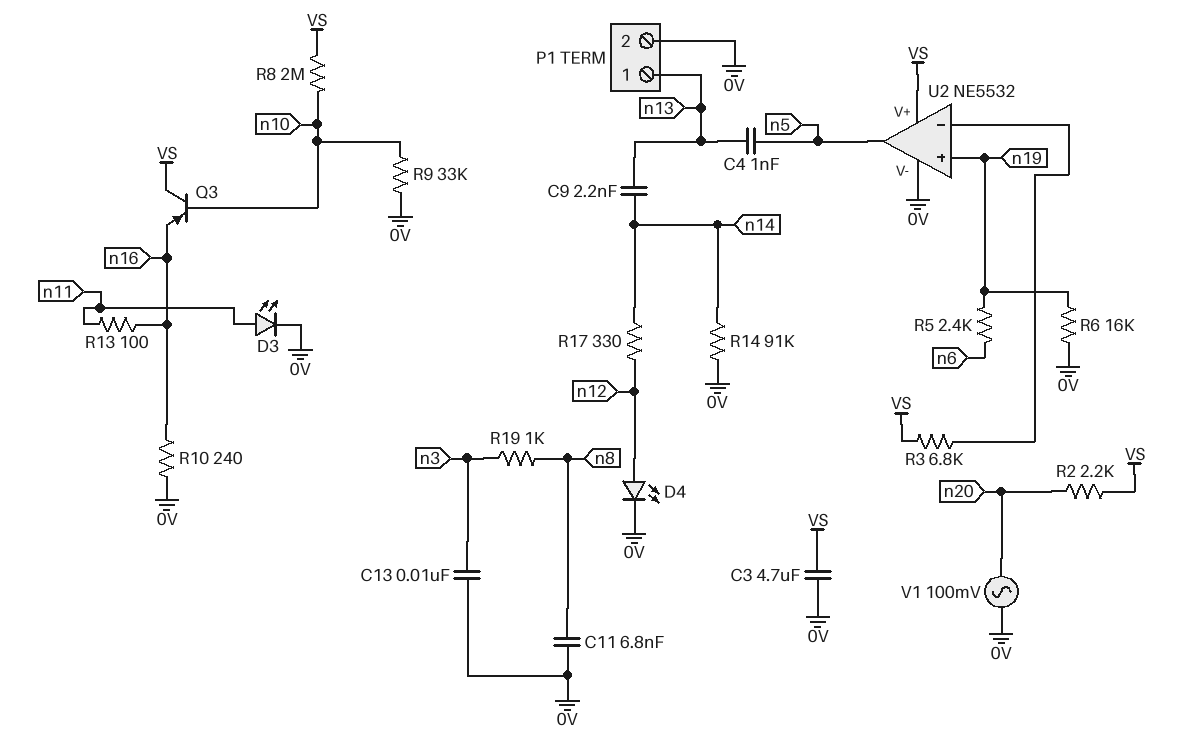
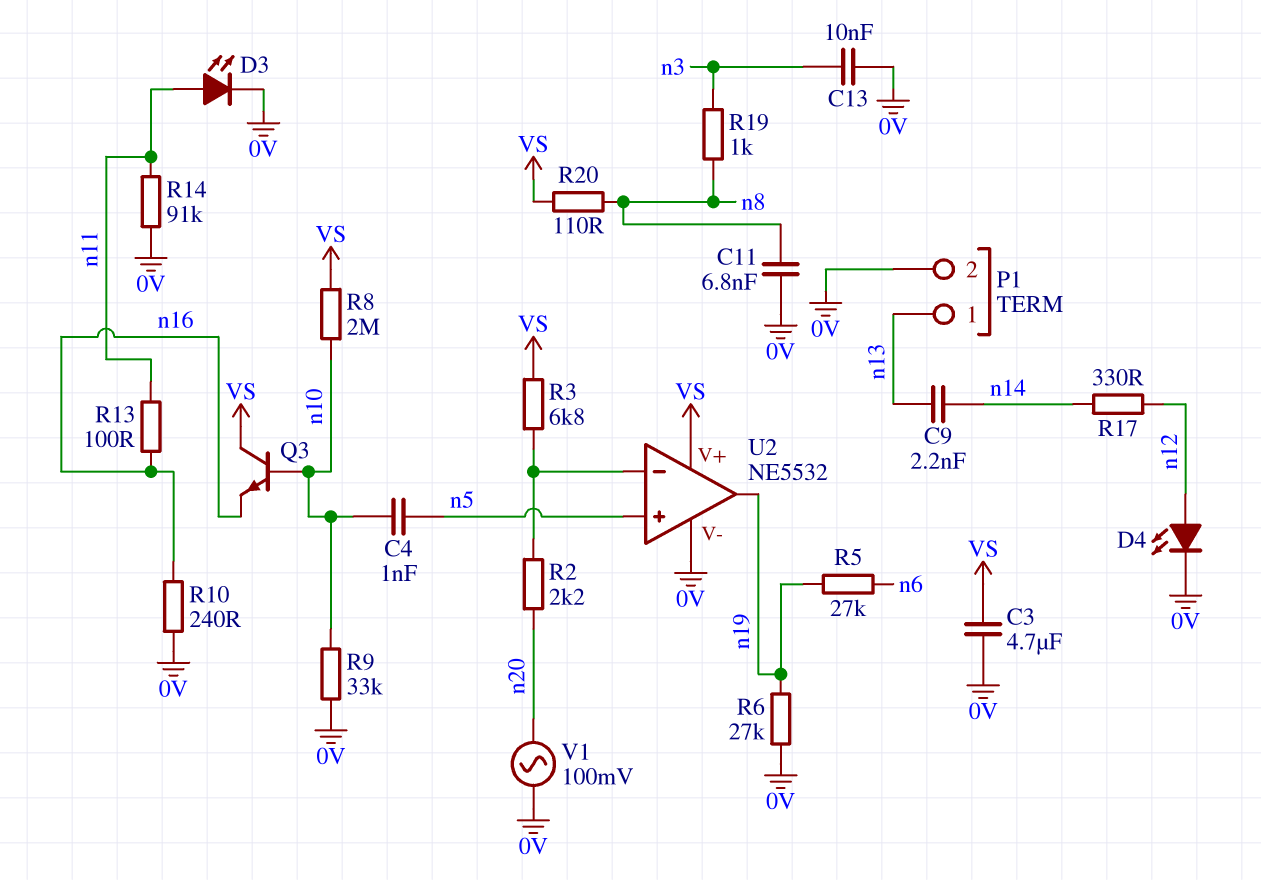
C4: 1nF (n5, n13) -> 1nF (n5, n10)
Q3: PNP (B n10, C VS, E n16) -> NPN (B n10, C VS, E n16)
R2: 2.2k (VS, n20) -> 2.2k (U2/in-, n20)
R5: 2.4k (n6, n19) -> 27k (n6, n19)
R6: 16k (0V, n19) -> 27k (0V, n19)
R14: 91k (0V, n14) -> 91k (0V, n11)
R20: none -> 110 (VS, n8)
U2 pin in+: n19 -> n5
U2 pin out: n5 -> n19

